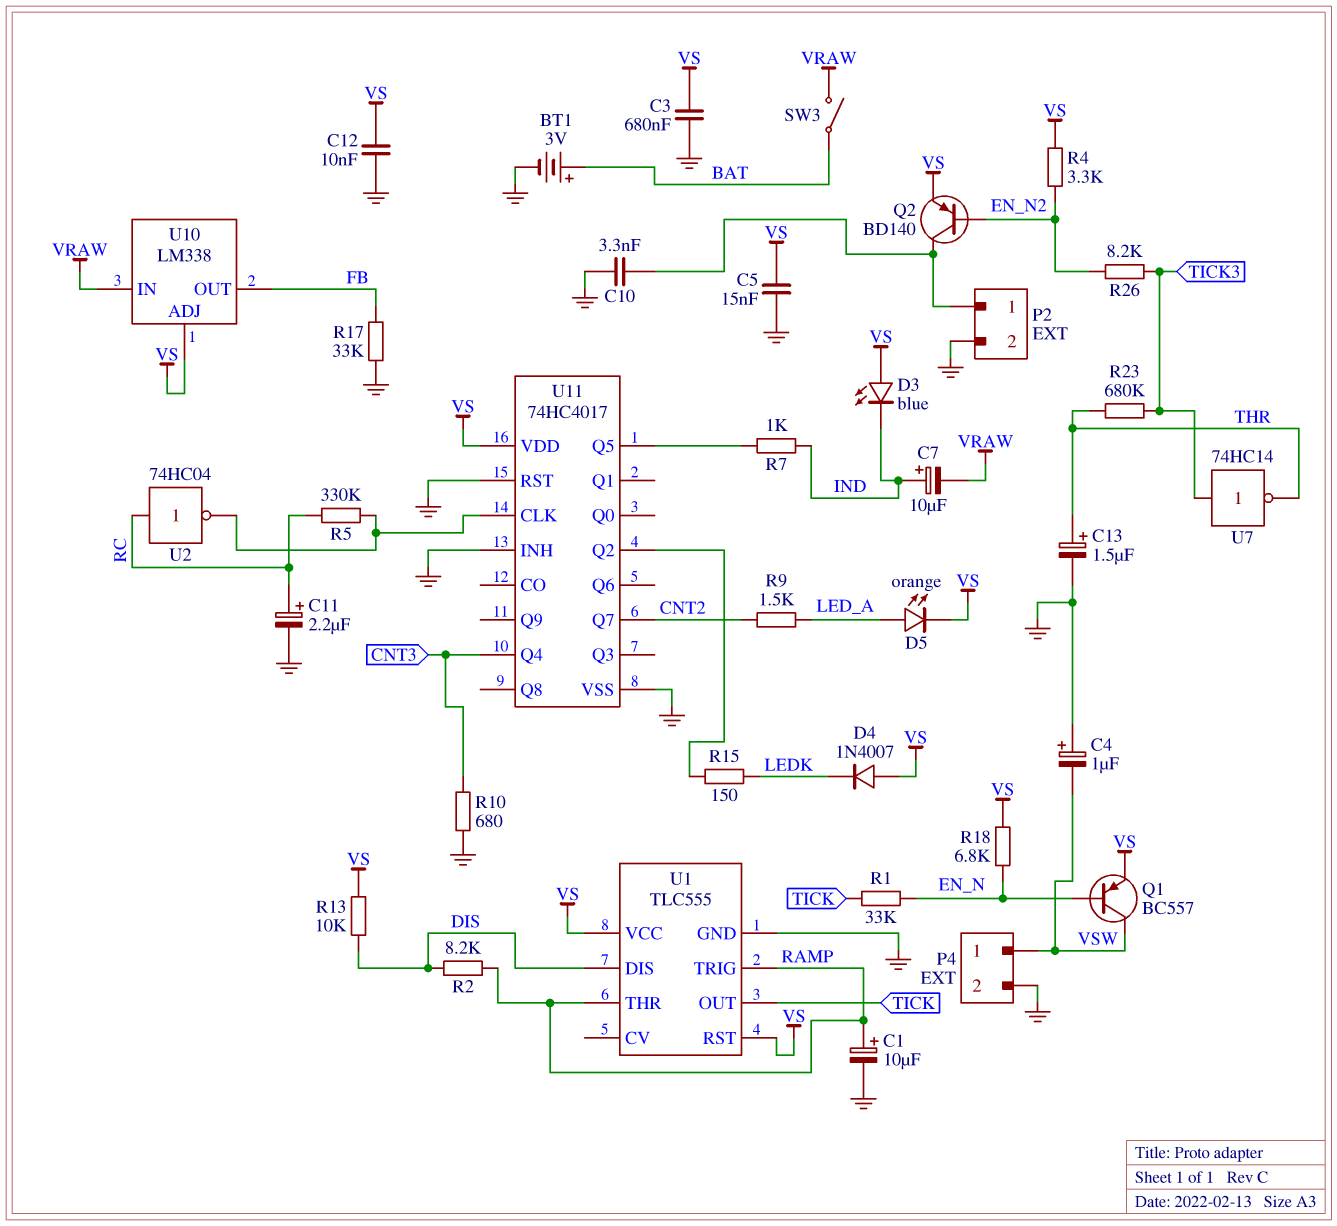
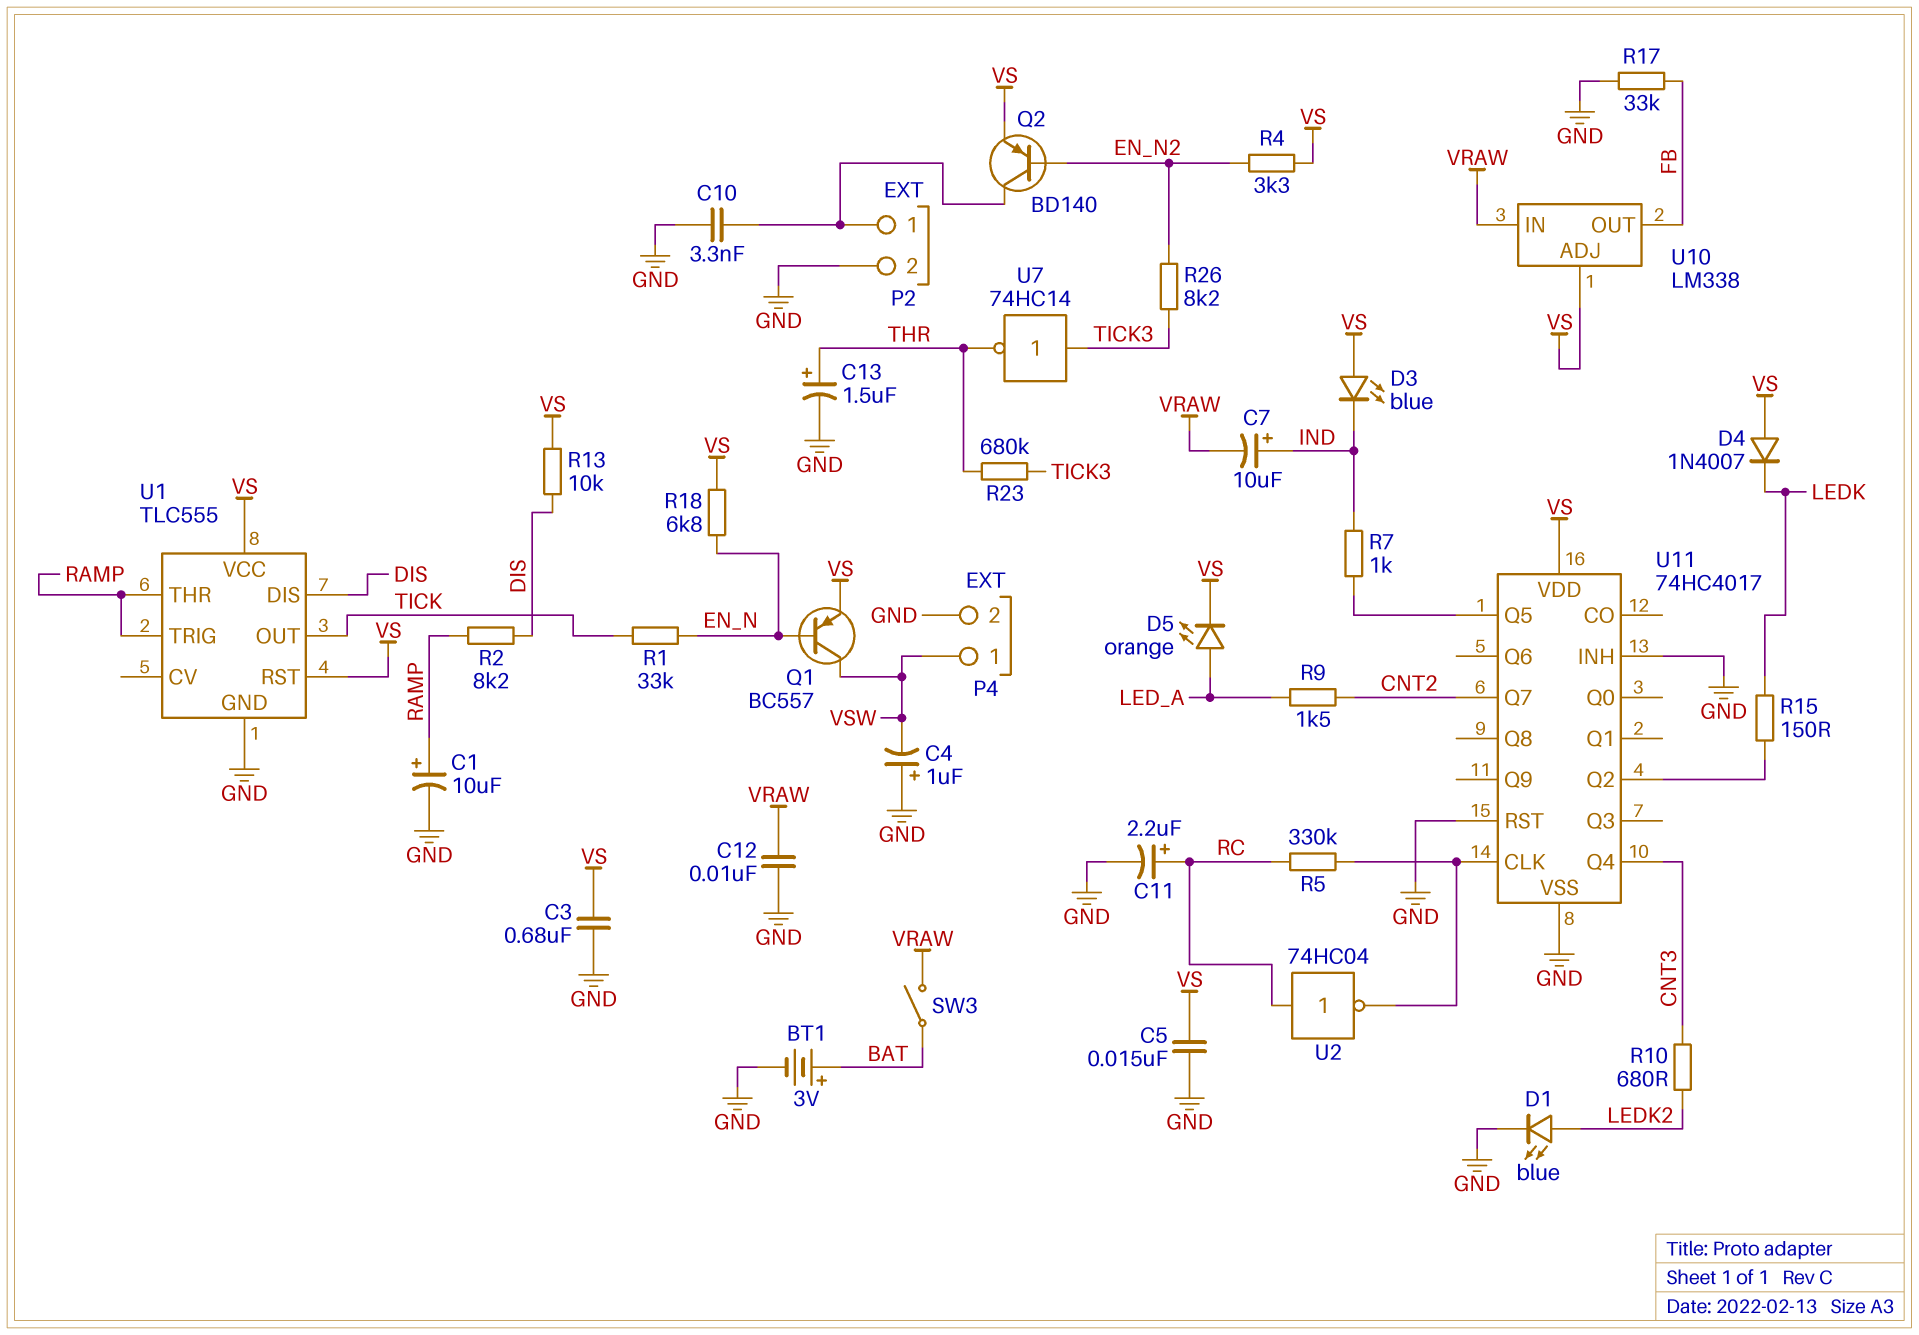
C12: 10nF (GND, VS) -> 10nF (GND, VRAW)
D1: none -> LED blue (A LEDK2, K GND)
R10: 680 (CNT3, GND) -> 680 (CNT3, LEDK2)

